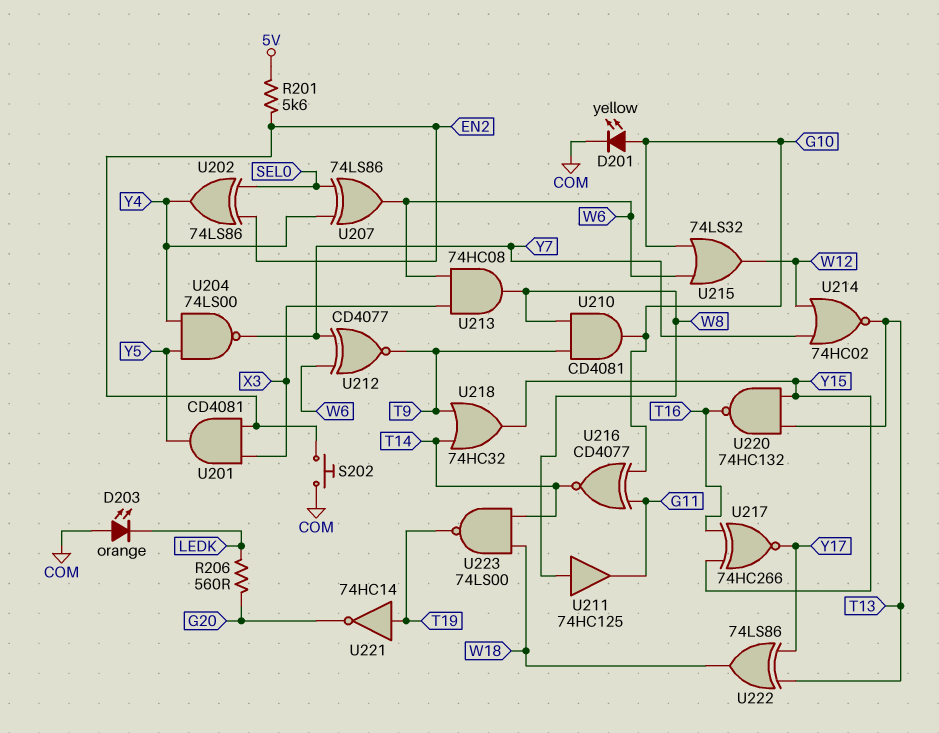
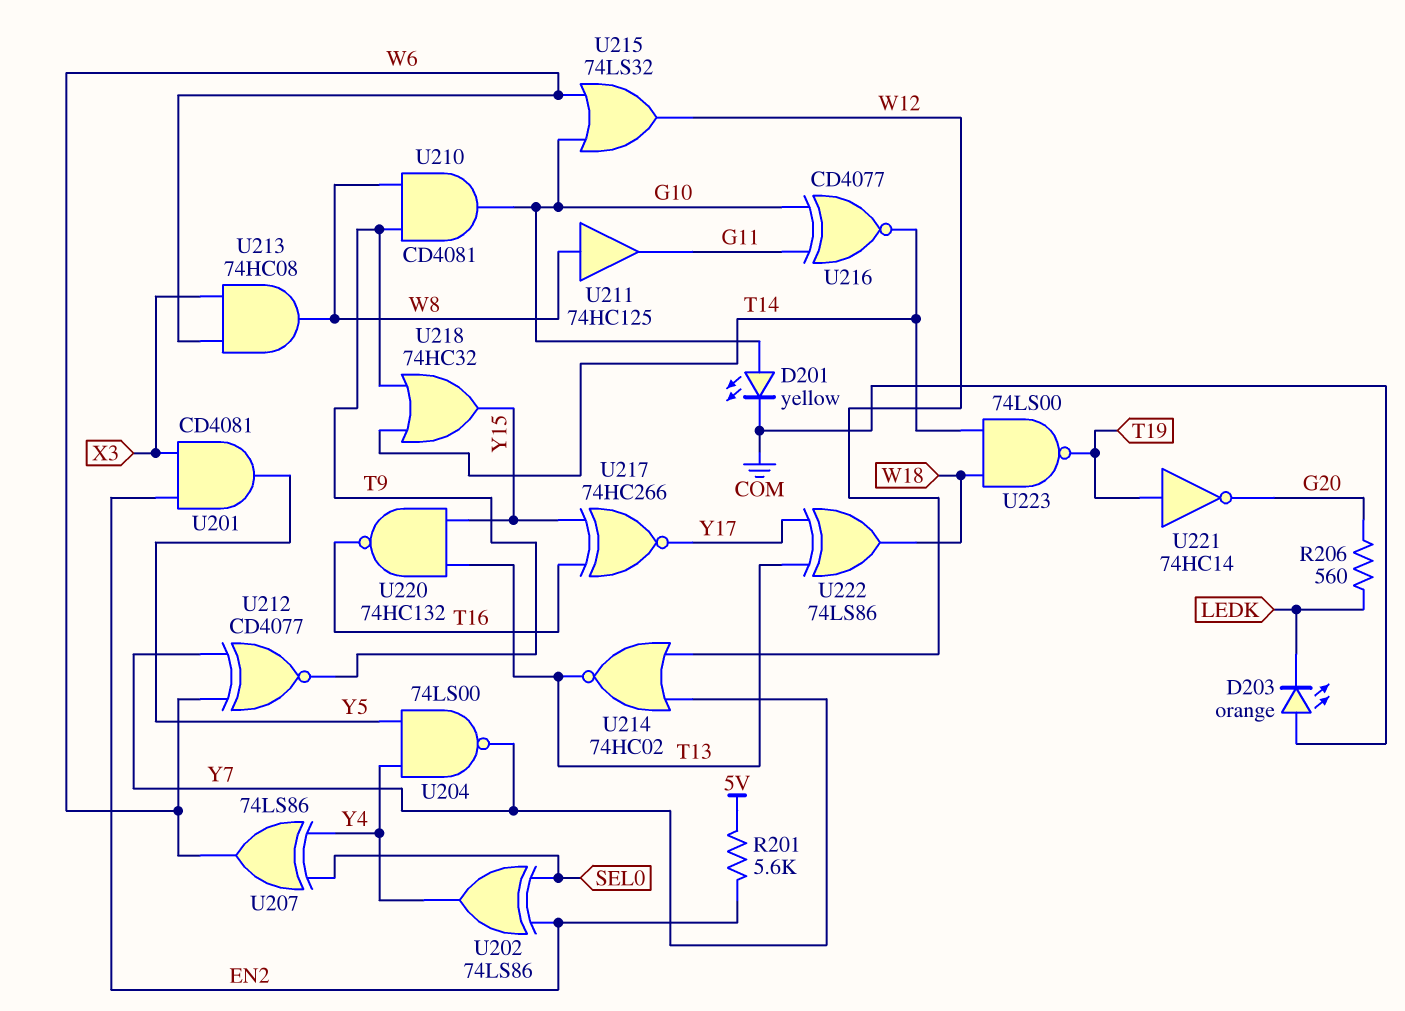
S202: button (COM, EN2) -> none

